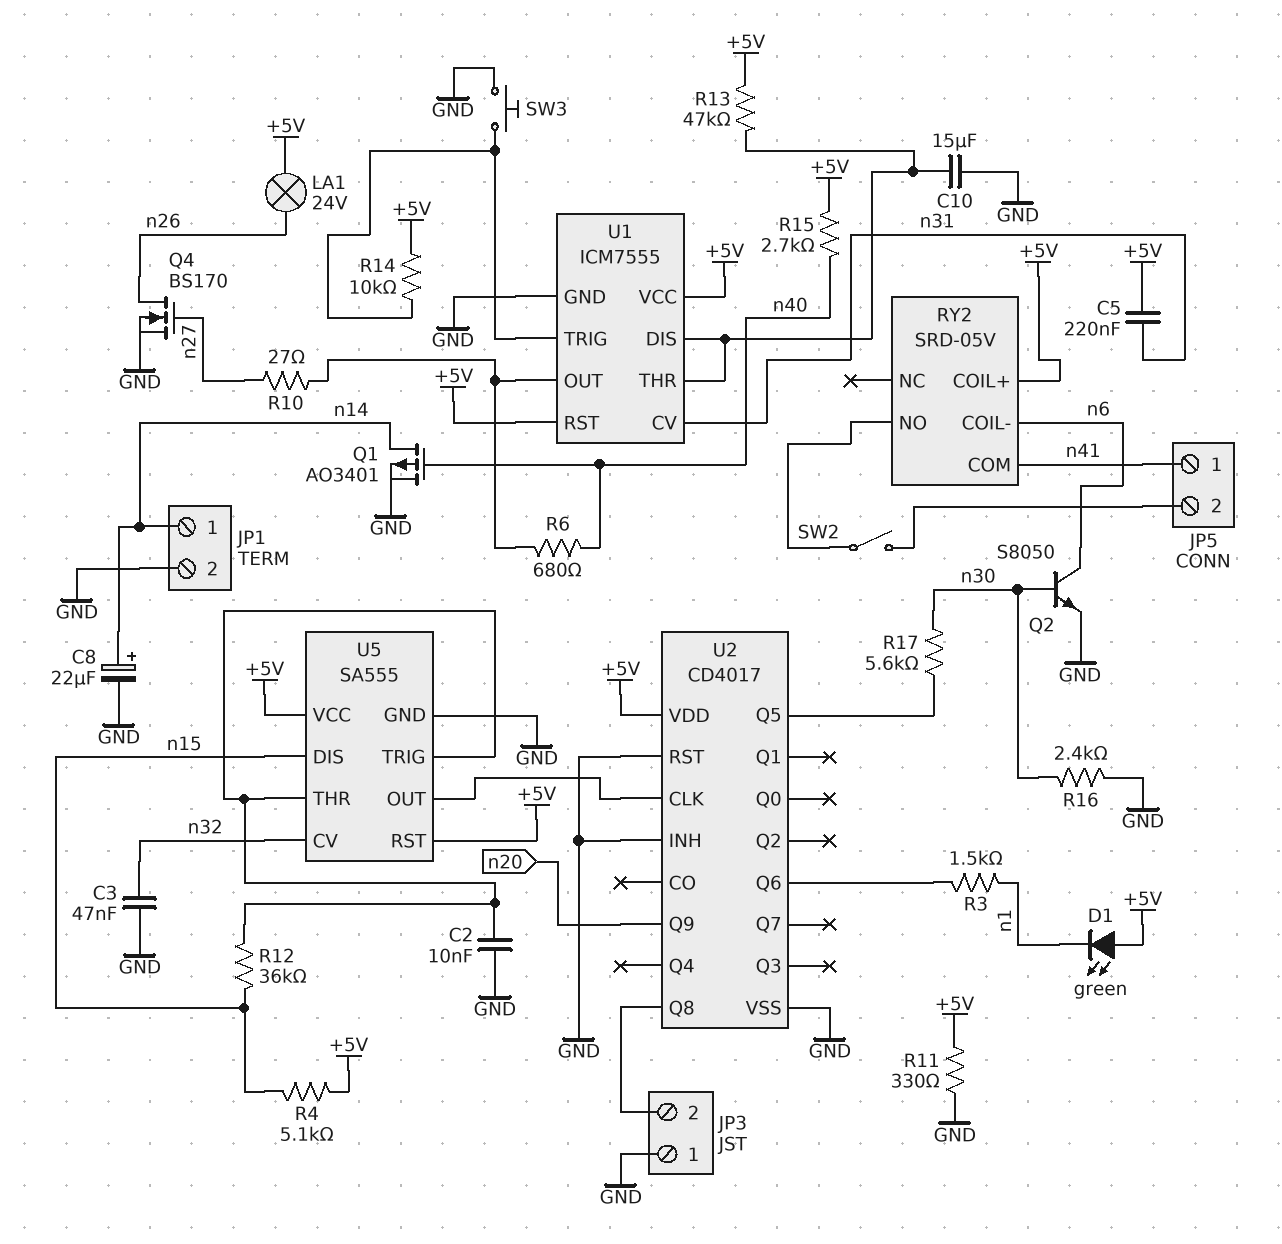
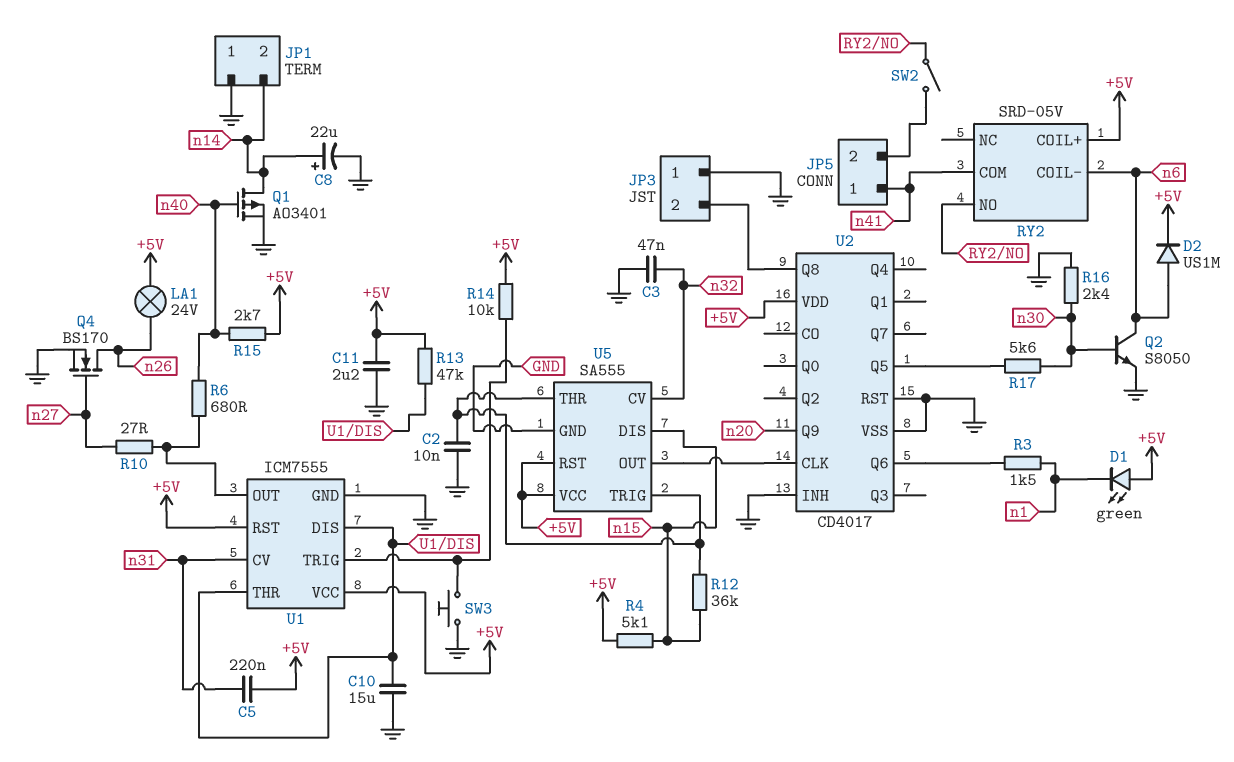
C11: none -> 2.2uF (+5V, GND)
D2: none -> diode US1M (A n6, K +5V)
JP1 pin 1: n14 -> GND
JP1 pin 2: GND -> n14
R11: 330 (+5V, GND) -> none

